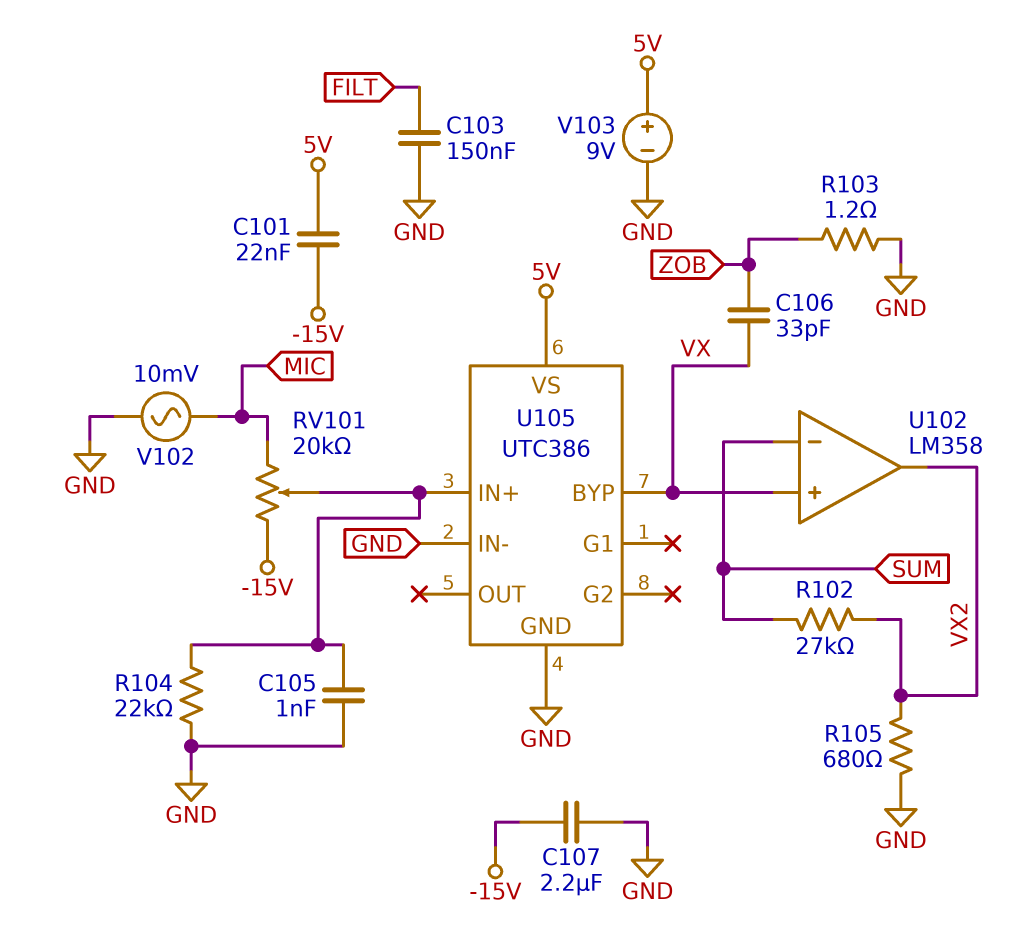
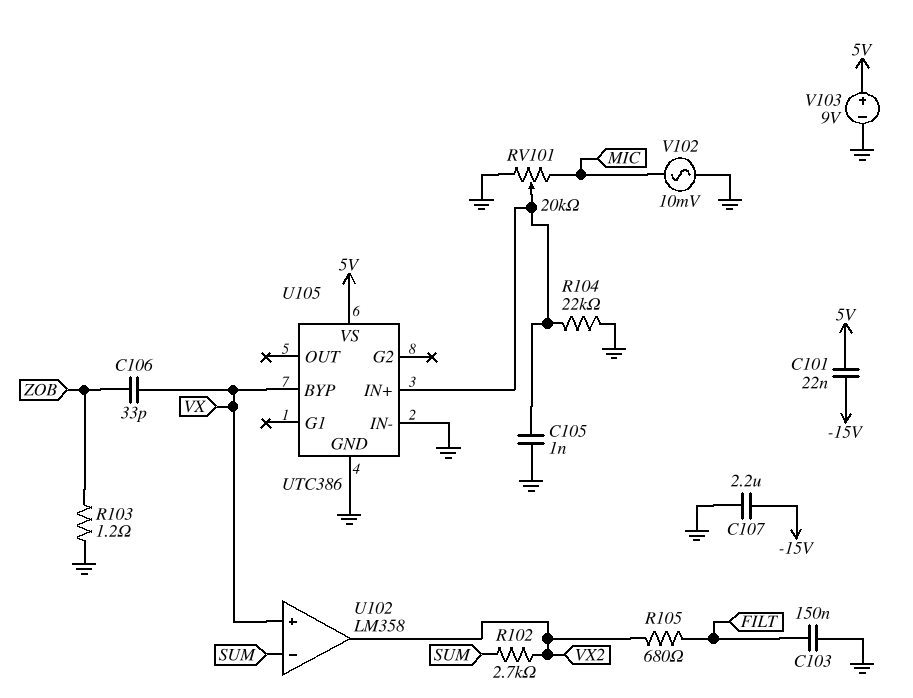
R102: 27k (SUM, VX2) -> 2.7k (SUM, VX2)
R105: 680 (GND, VX2) -> 680 (FILT, VX2)
RV101: 20k (-15V, MIC, wiper U105/IN+) -> 20k (GND, MIC, wiper U105/IN+)

